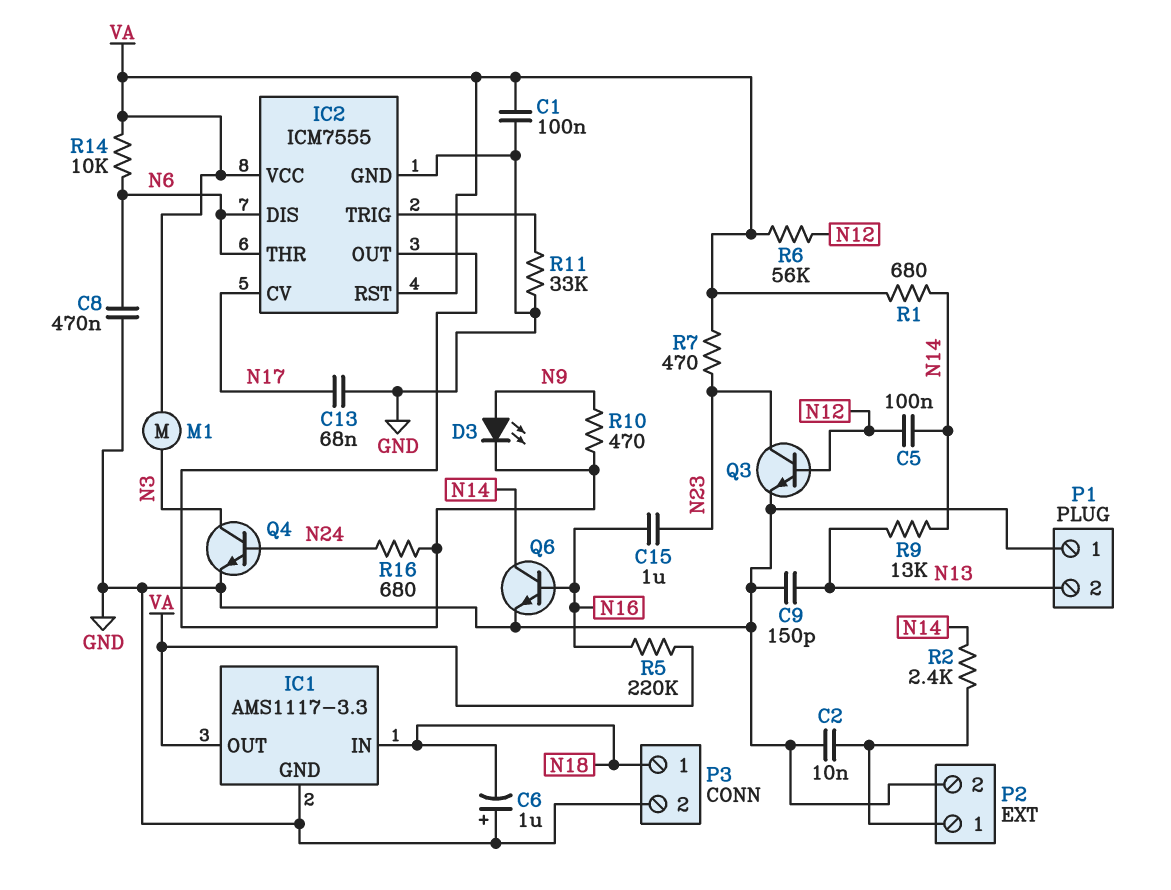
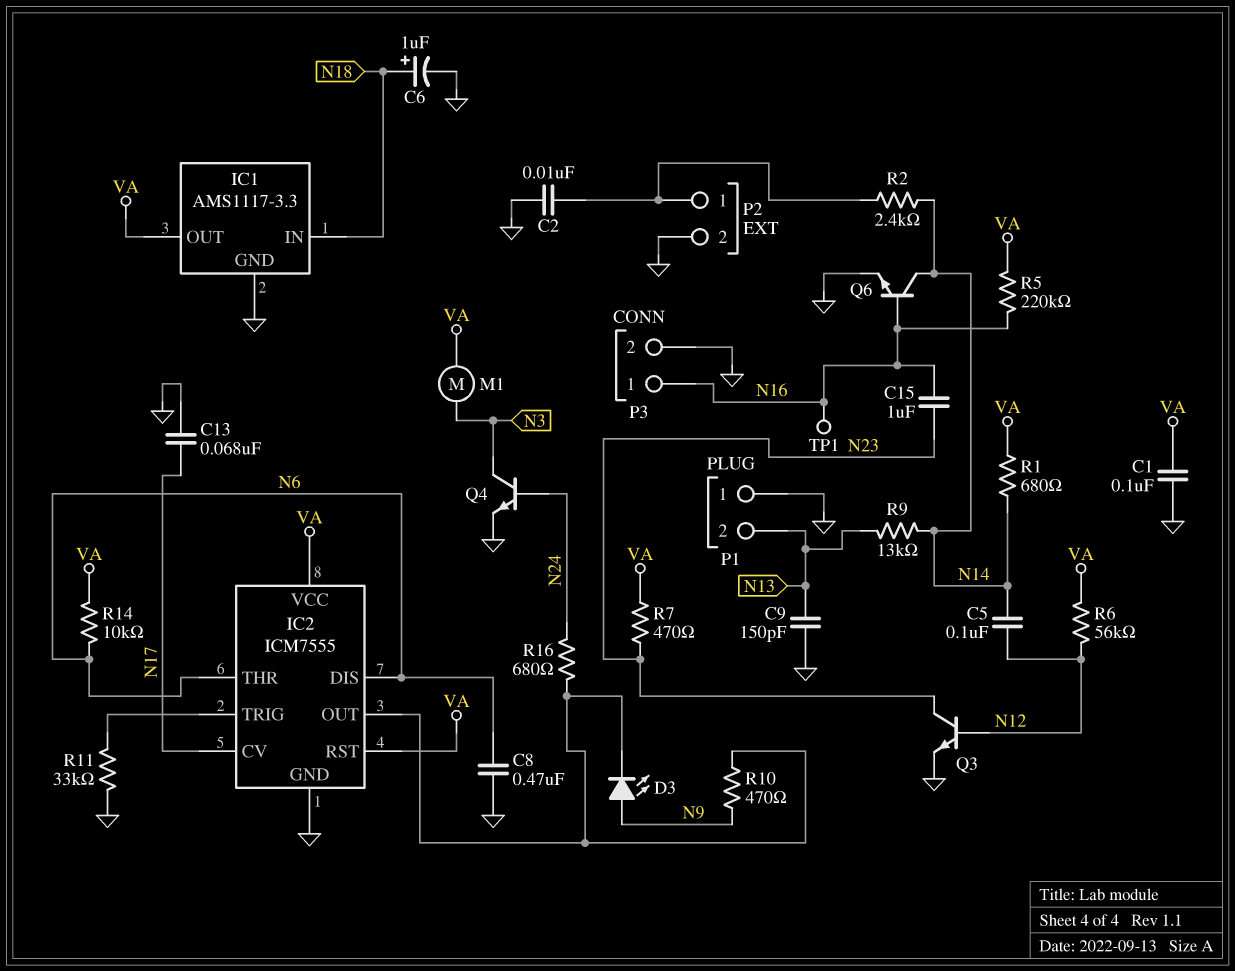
C6: 1uF (plus GND, minus N18) -> 1uF (plus N18, minus GND)
P3 pin 1: N18 -> N16
TP1: none -> test point (N16)

